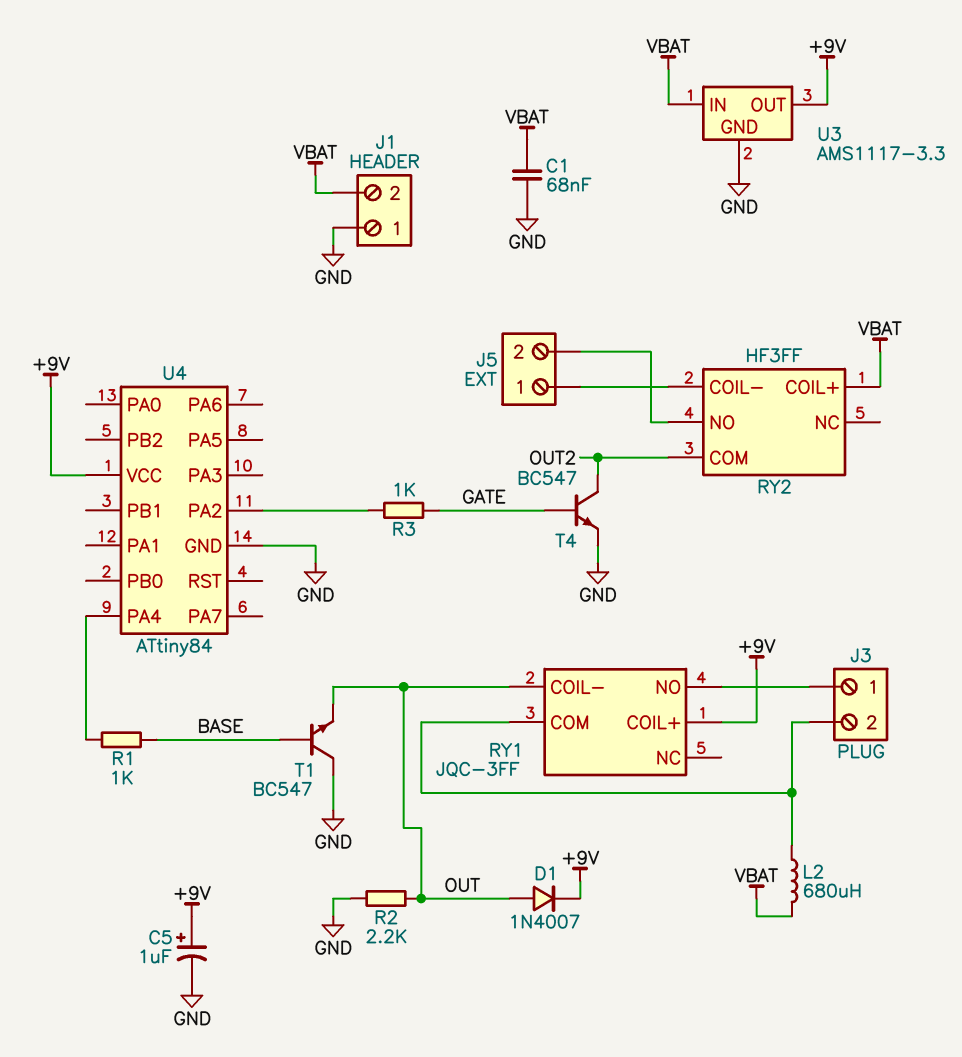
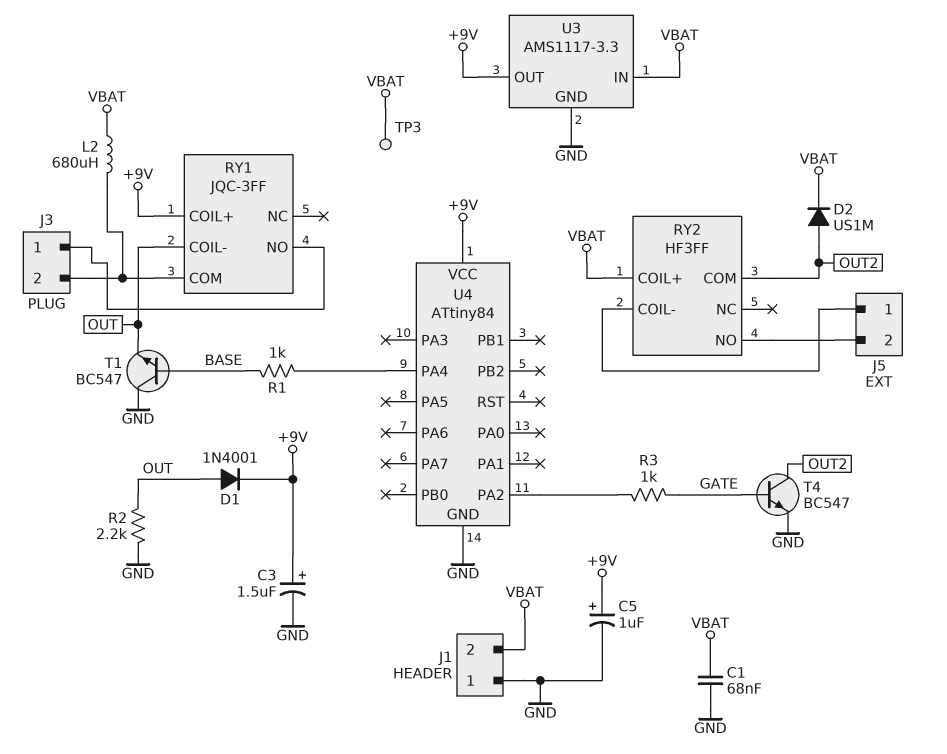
C3: none -> 1.5uF (plus +9V, minus GND)
D1: diode 1N4007 (A OUT, K +9V) -> diode 1N4001 (A OUT, K +9V)
D2: none -> diode US1M (A OUT2, K VBAT)
TP3: none -> test point (VBAT)

